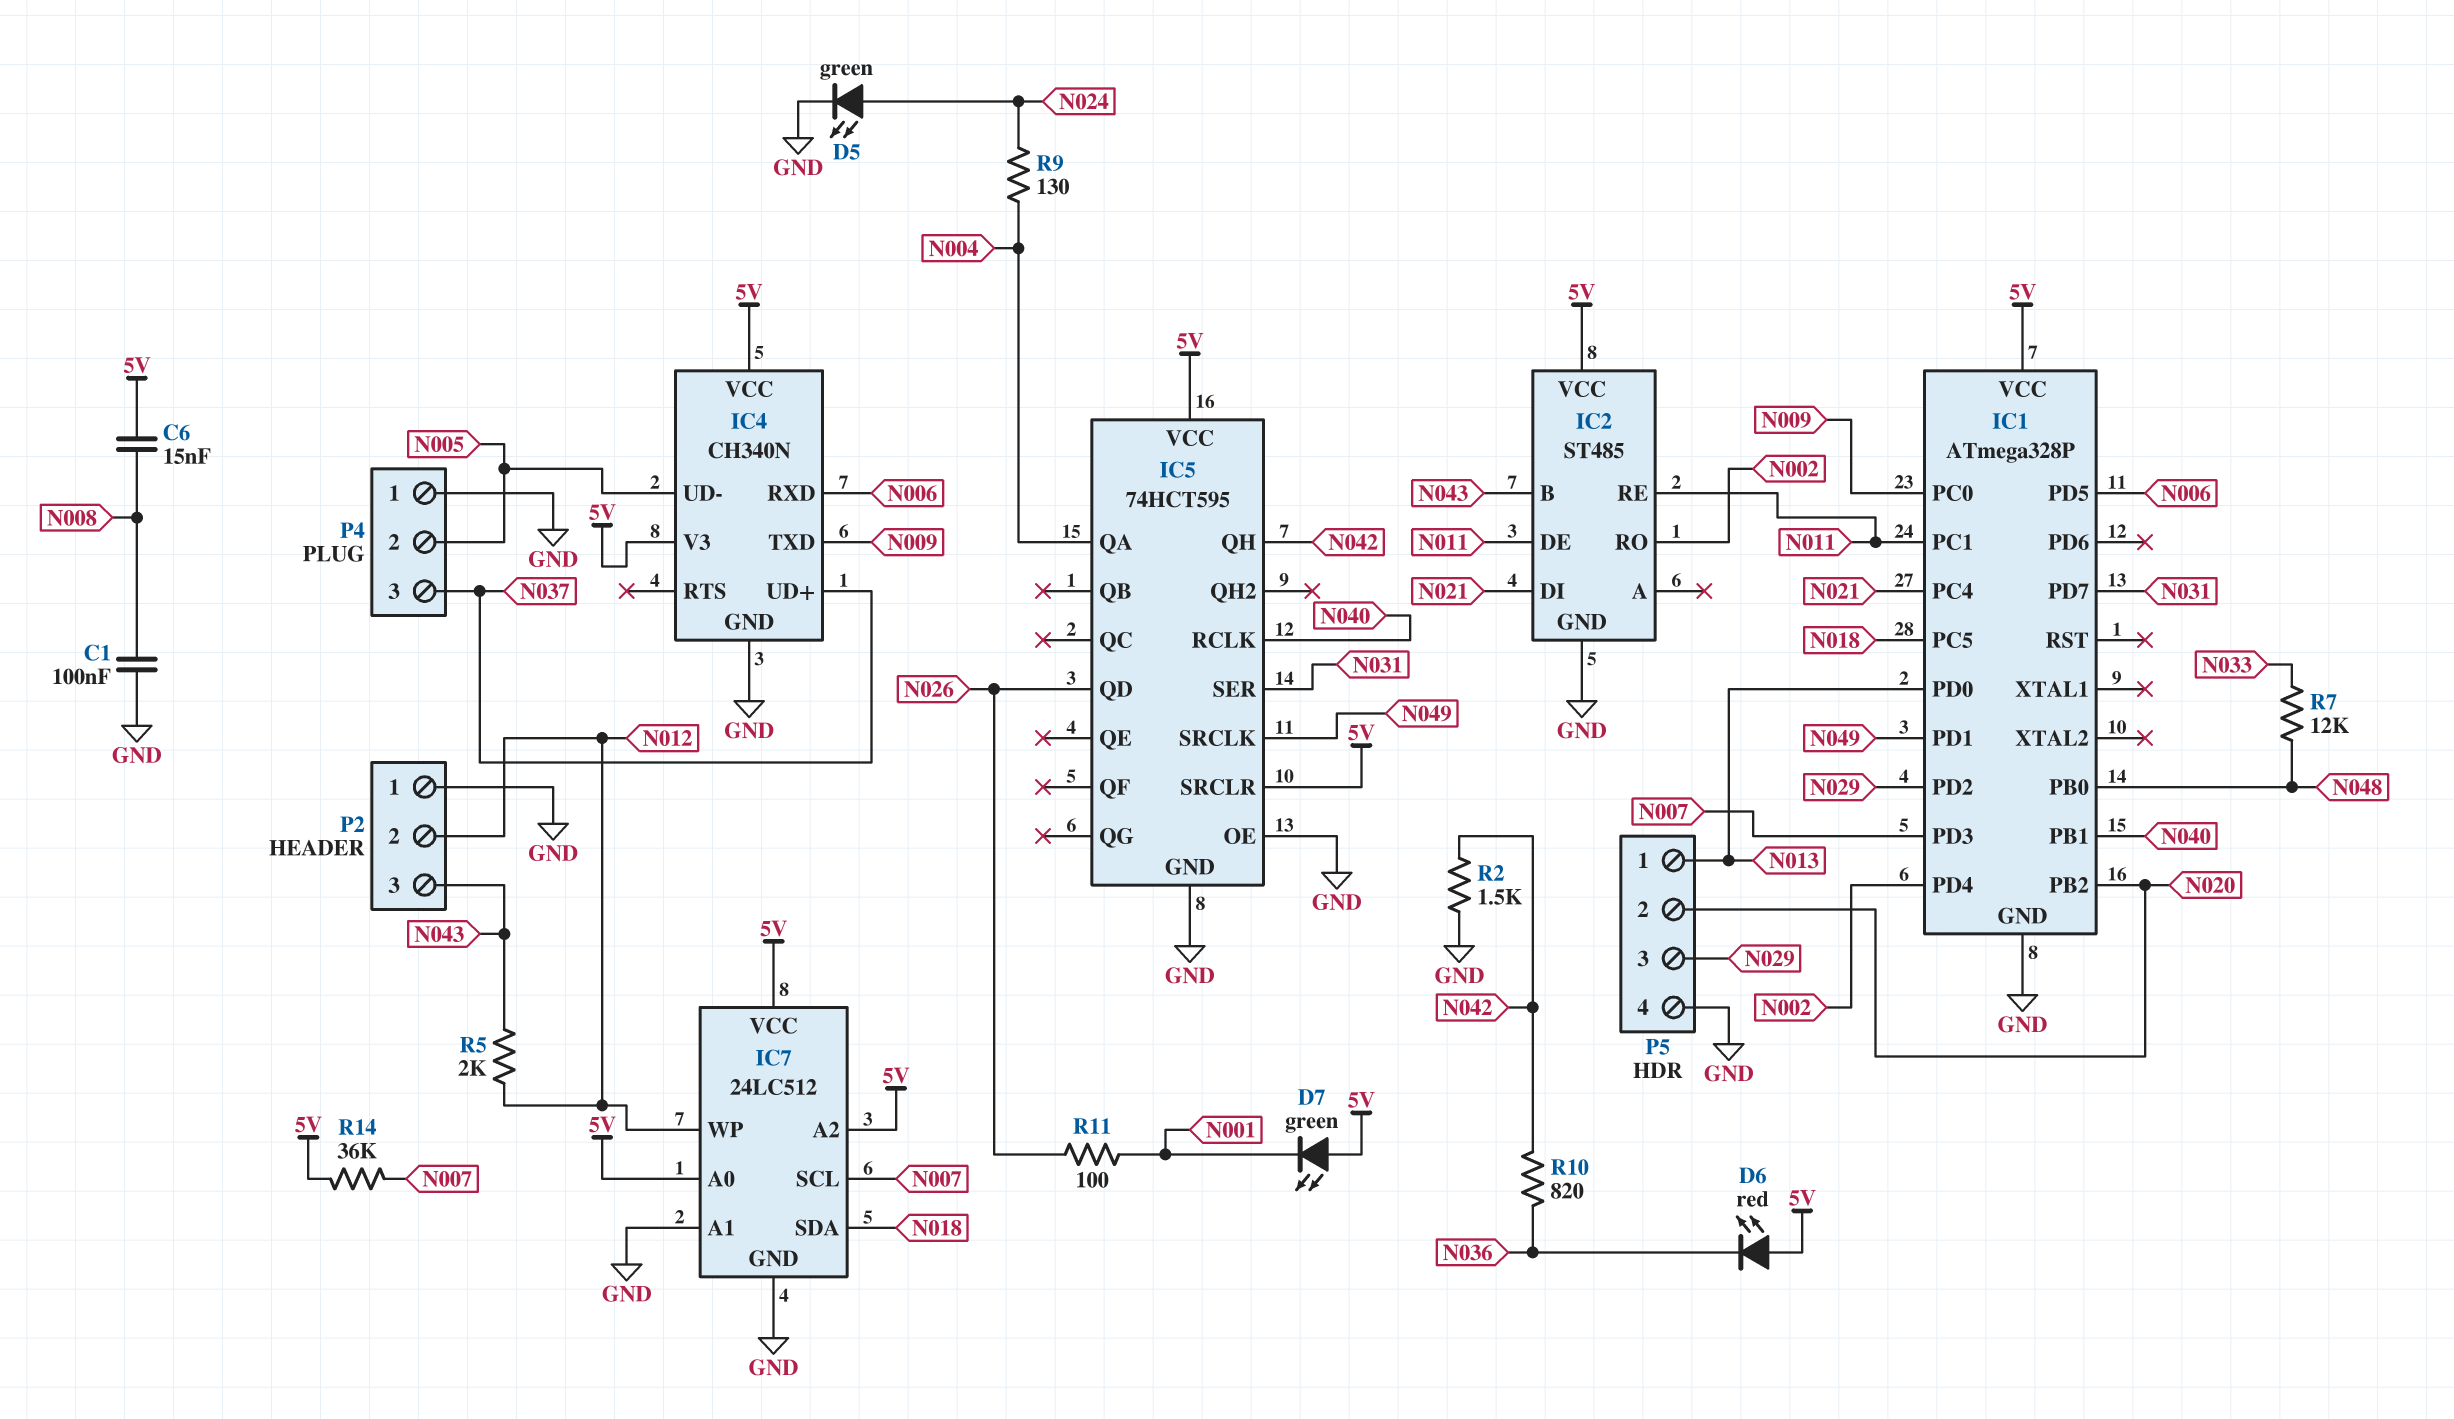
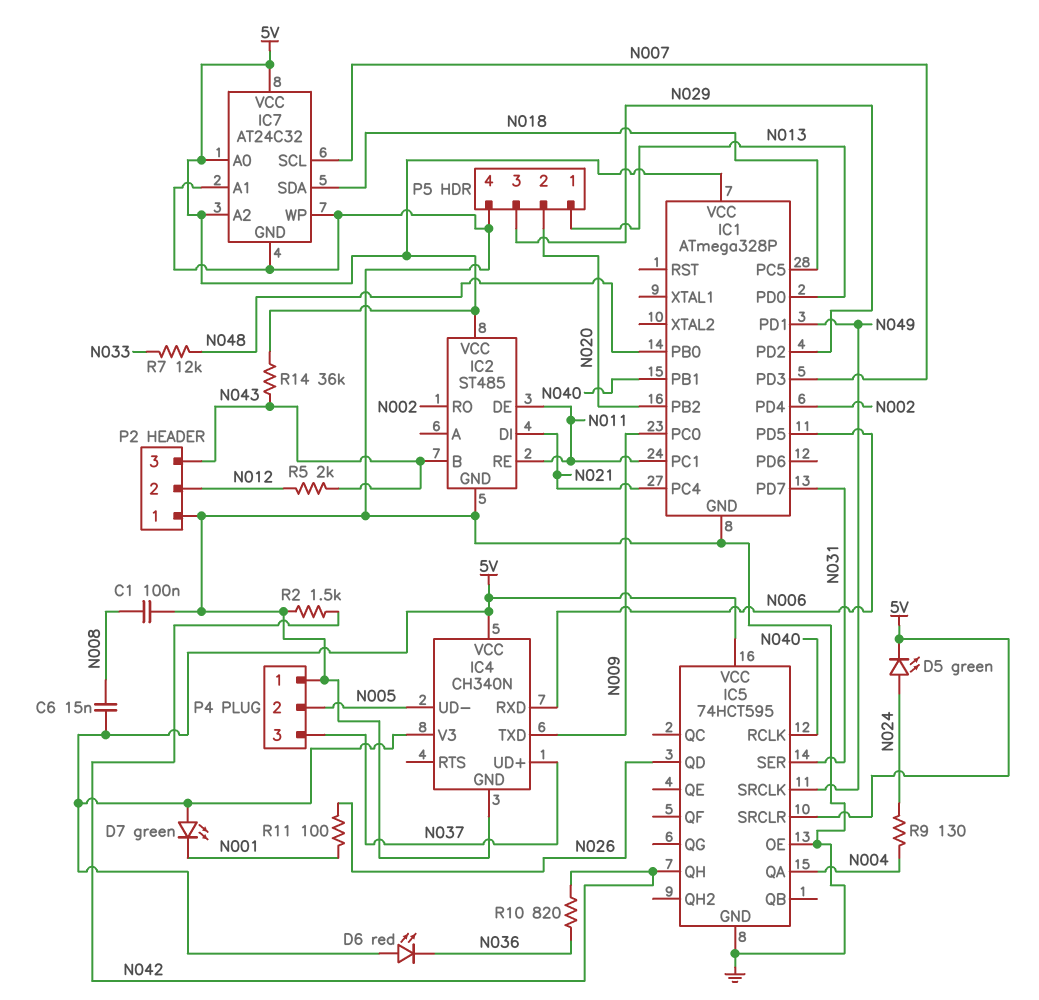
D5: LED green (A N024, K GND) -> LED green (A N024, K 5V)
IC7: 24LC512 -> AT24C32
IC7 pin WP: N012 -> GND
R14: 36k (5V, N007) -> 36k (5V, N043)

